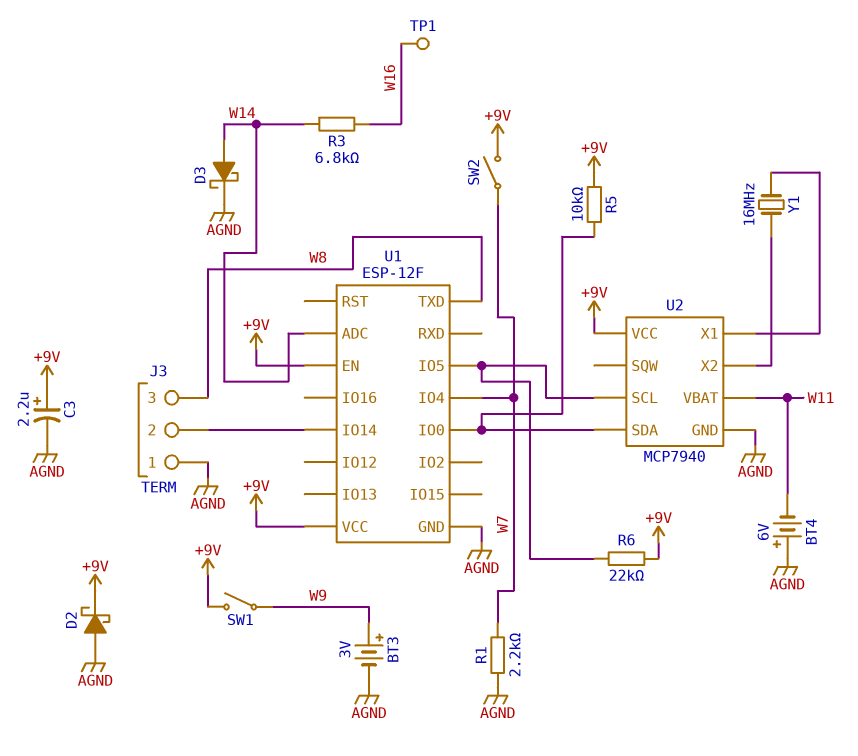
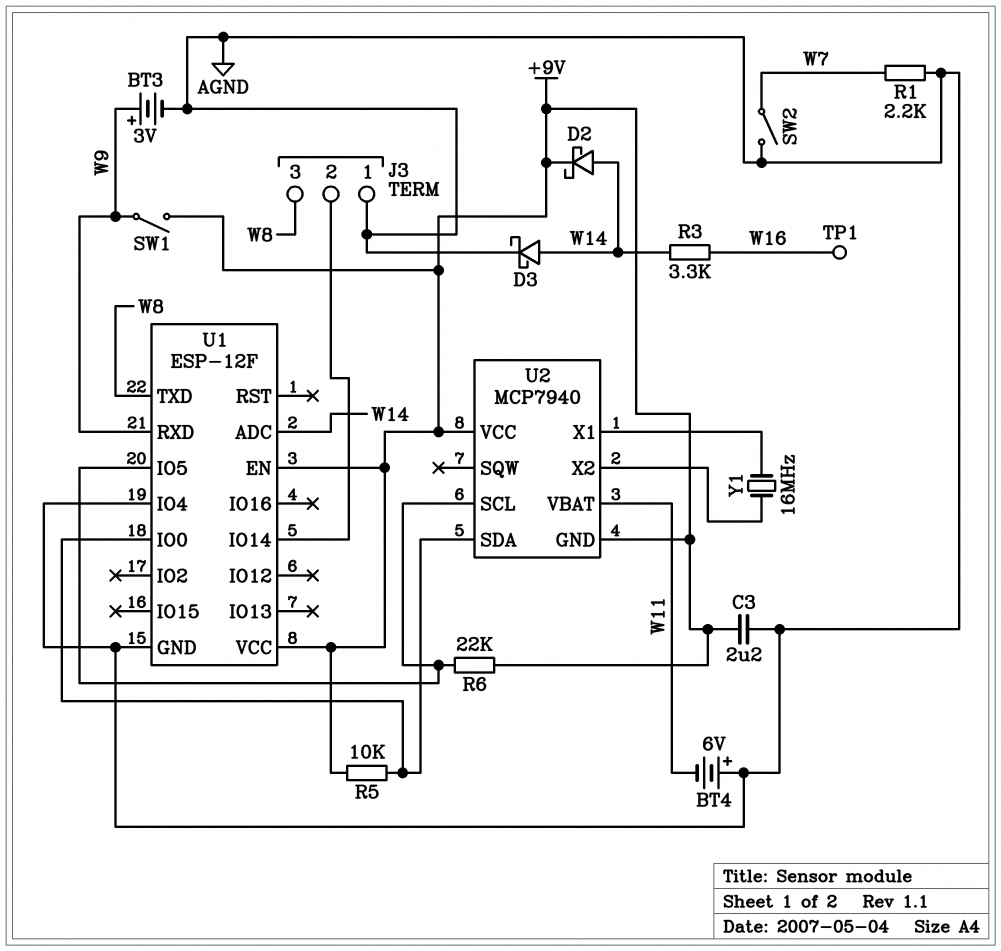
C3: 2.2uF (plus +9V, minus AGND) -> 2.2uF (+9V, AGND)
D2: schottky (A AGND, K +9V) -> schottky (A W14, K +9V)
R3: 6.8k (W14, W16) -> 3.3k (W14, W16)
SW2: switch (+9V, W7) -> switch (AGND, W7)
U1 pin IO4: W7 -> AGND
U1 pin RXD: none -> W9
U2 pin GND: AGND -> +9V

